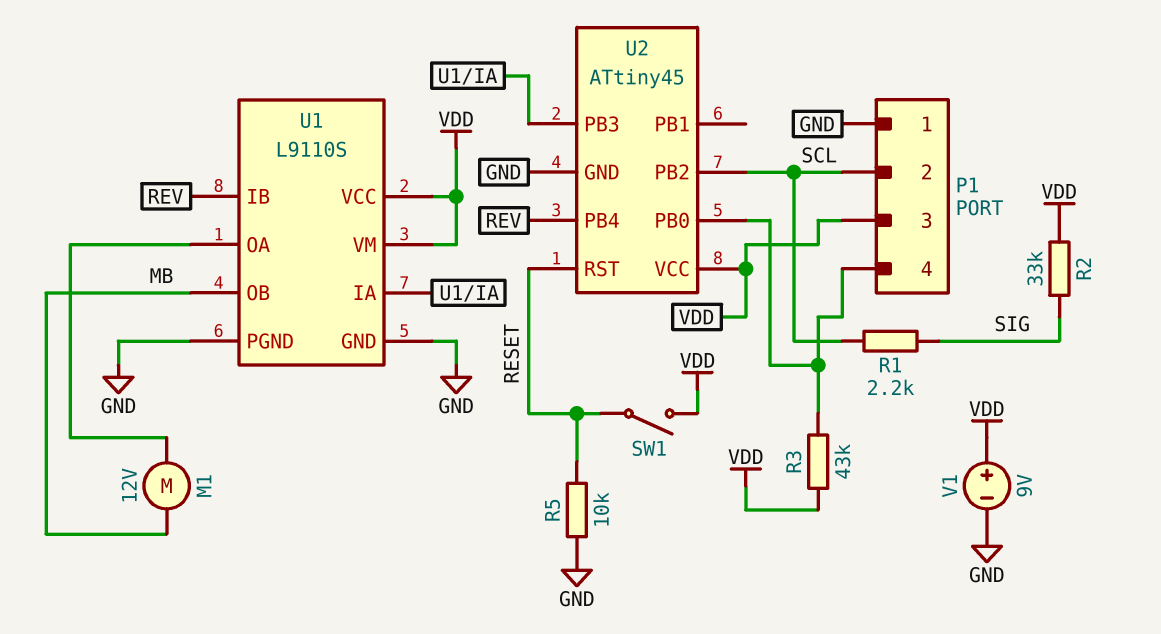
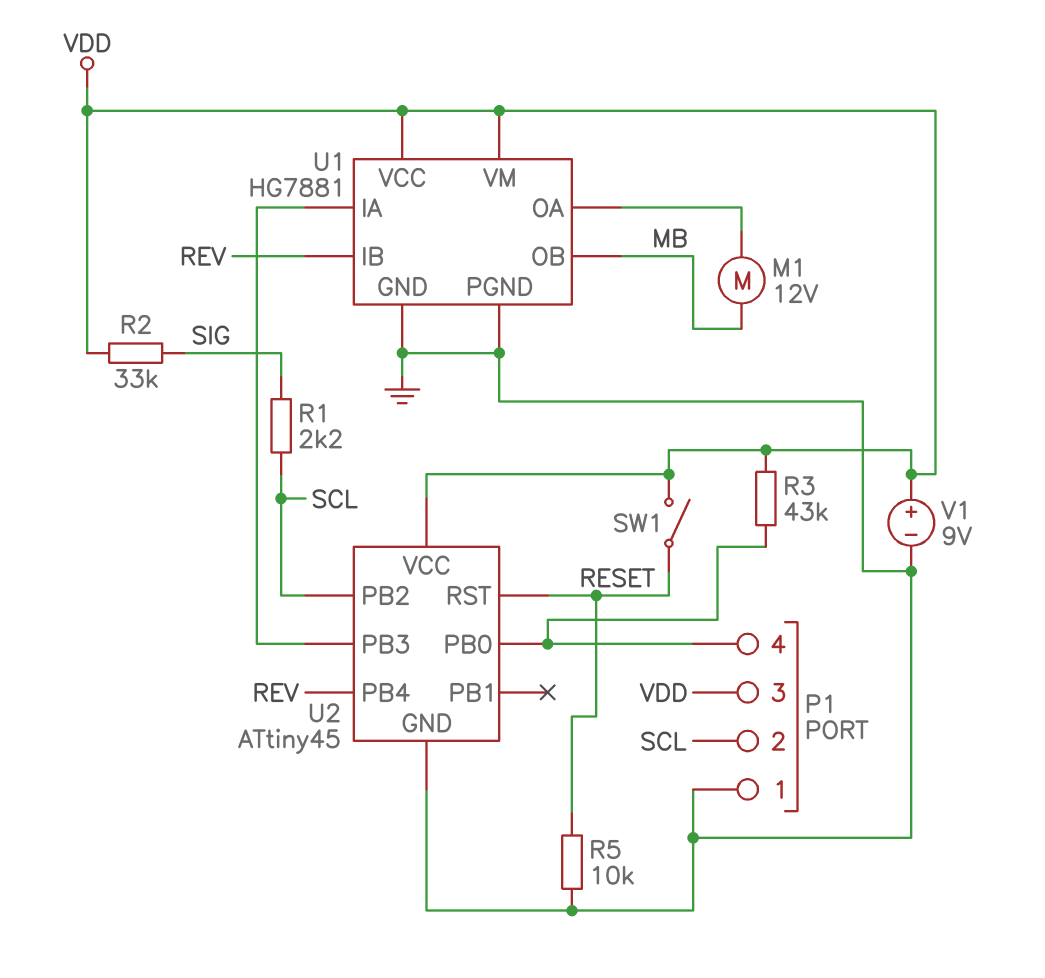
U1: L9110S -> HG7881

